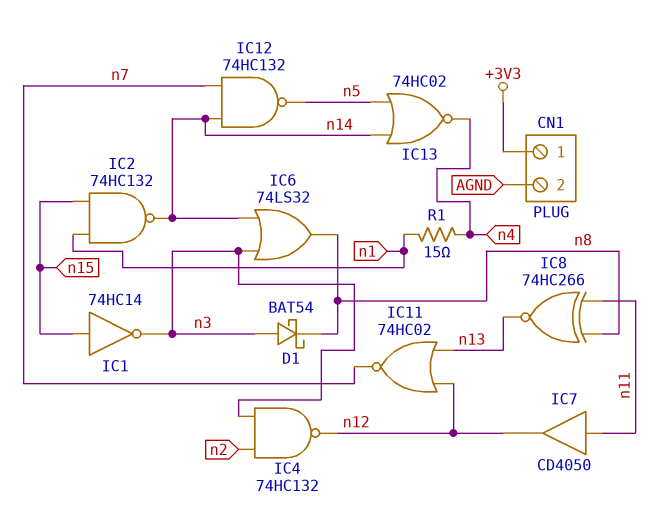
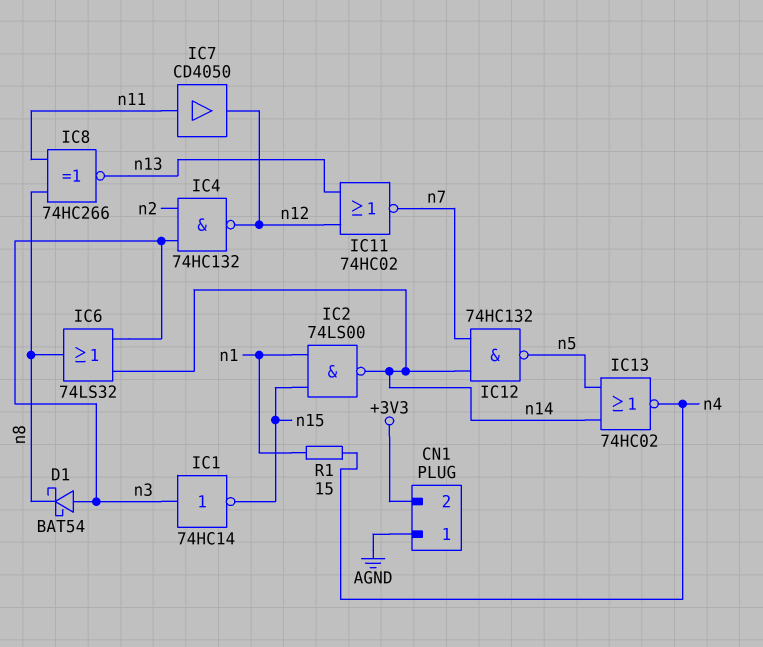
CN1 pin 1: +3V3 -> AGND
CN1 pin 2: AGND -> +3V3
IC1: NOT 74HC14 (in n15, out n3) -> NOT 74HC14 (in n3, out n15)
IC2: NAND 74HC132 (in n1, in n15, out n14) -> NAND 74LS00 (in n1, in n15, out n14)

